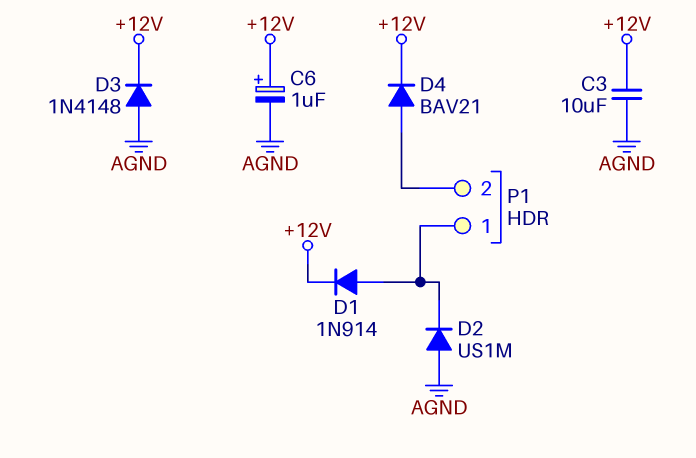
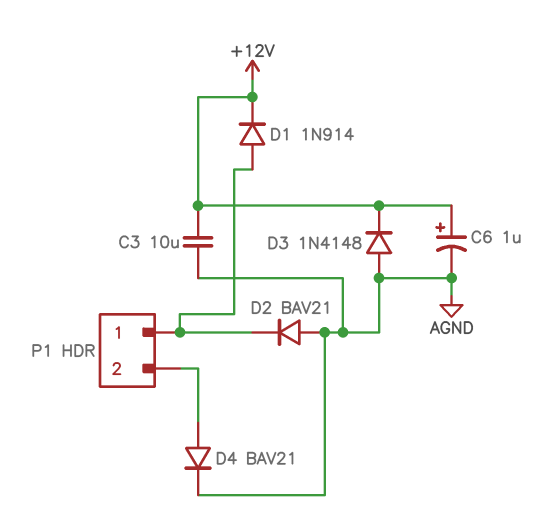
D2: diode US1M (A AGND, K P1/1) -> diode BAV21 (A AGND, K P1/1)
D4: diode BAV21 (A P1/2, K +12V) -> diode BAV21 (A P1/2, K AGND)

